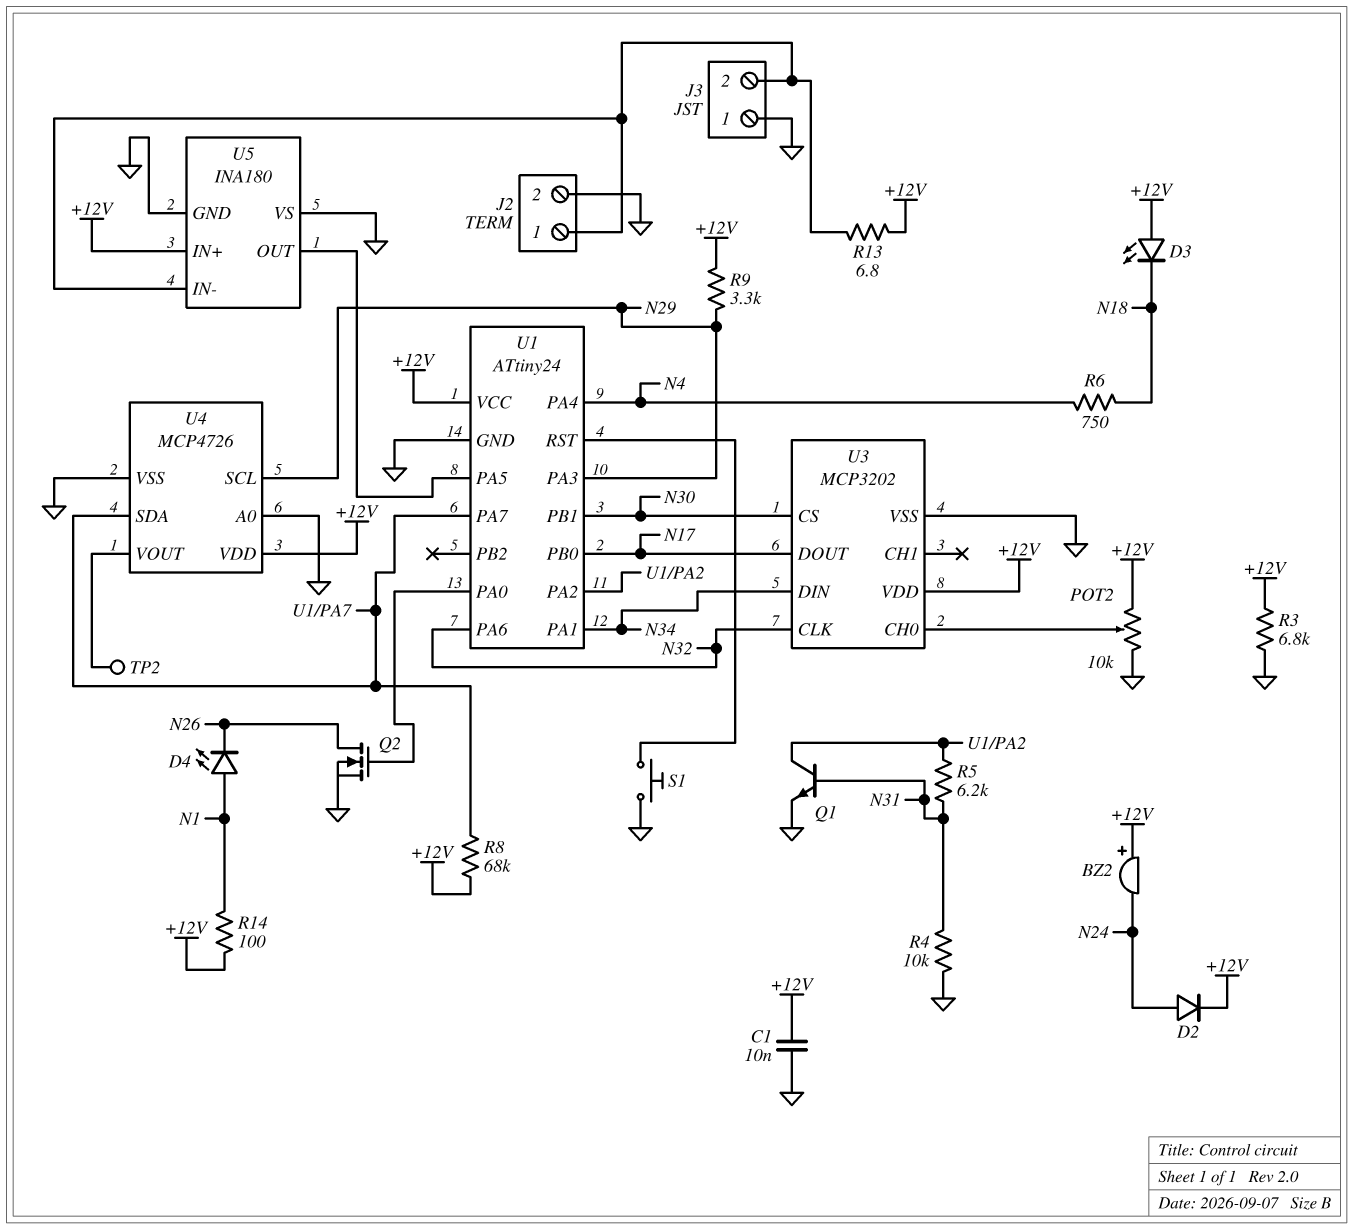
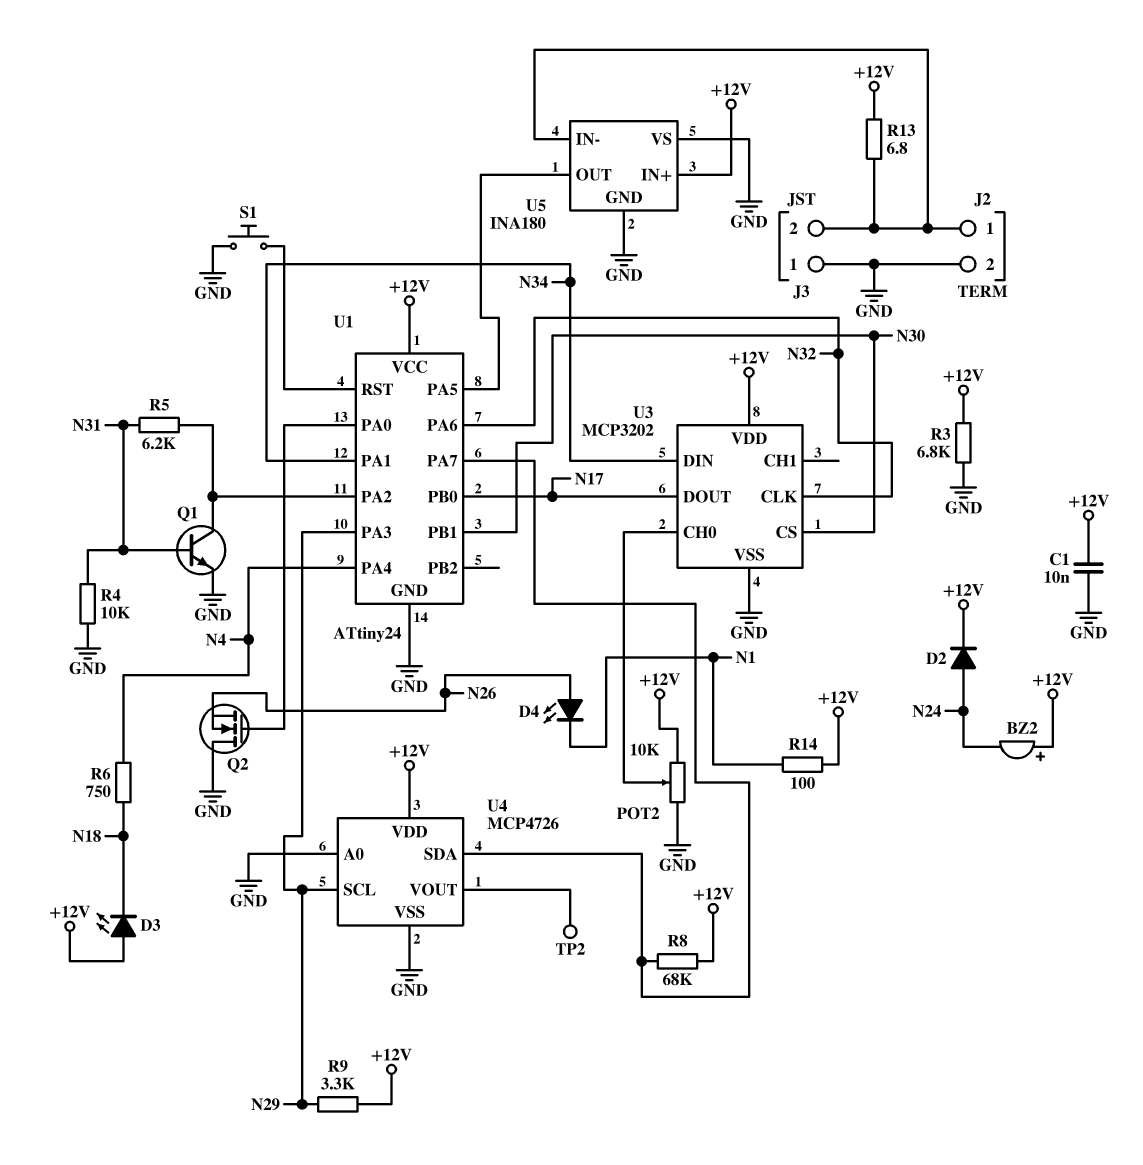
D4: LED (A N1, K N26) -> LED (A N26, K N1)
Q2: NMOS (G U1/PA0, D N26, S GND) -> NMOS (G U1/PA0, D GND, S N26)

